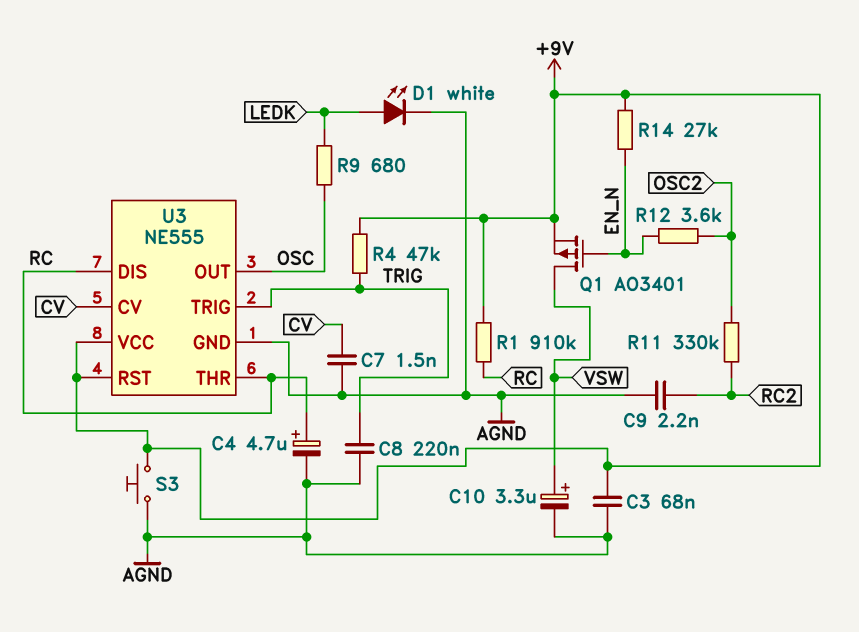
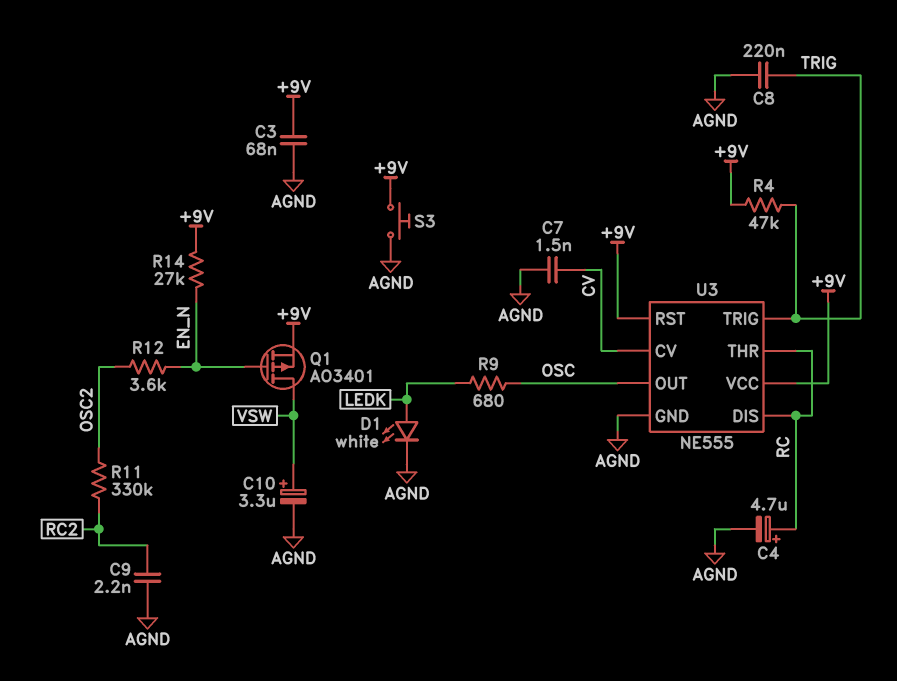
R1: 910k (+9V, RC) -> none

